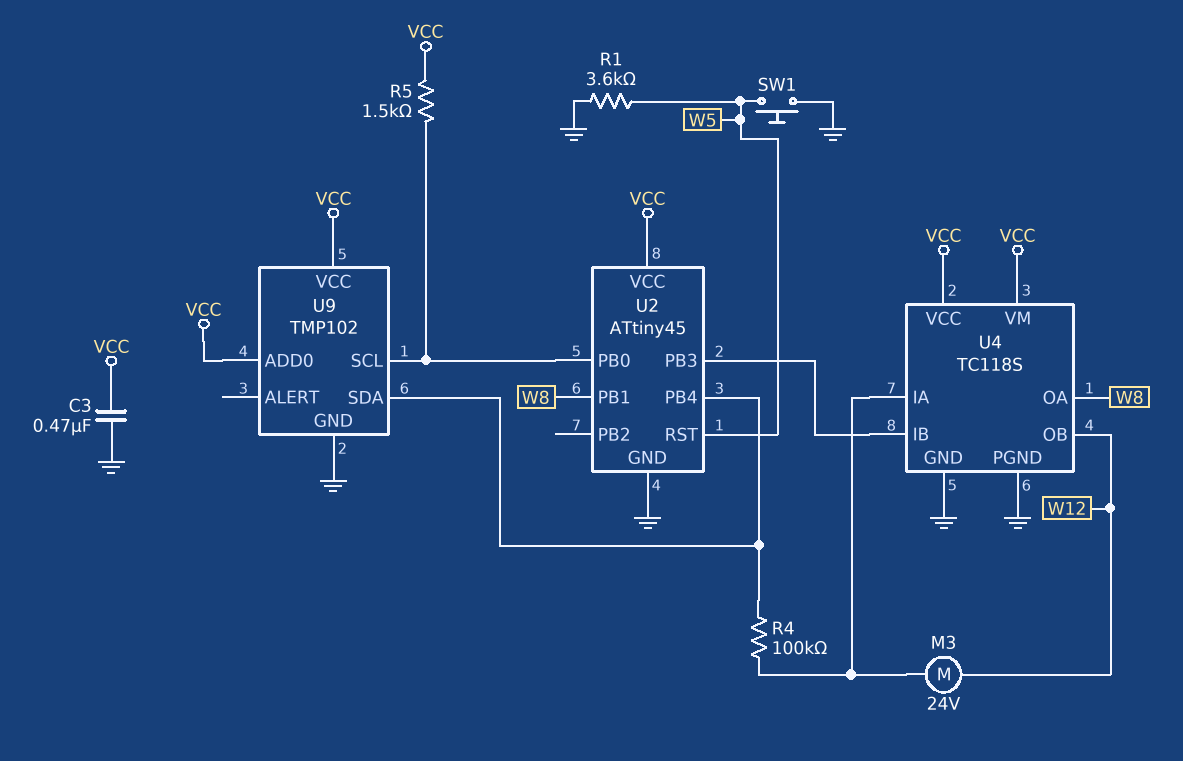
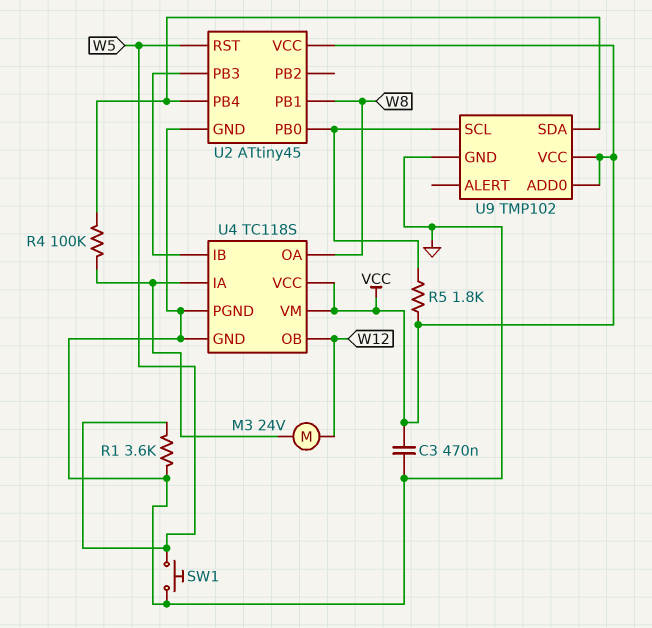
R5: 1.5k (U2/PB0, VCC) -> 1.8k (U2/PB0, VCC)

